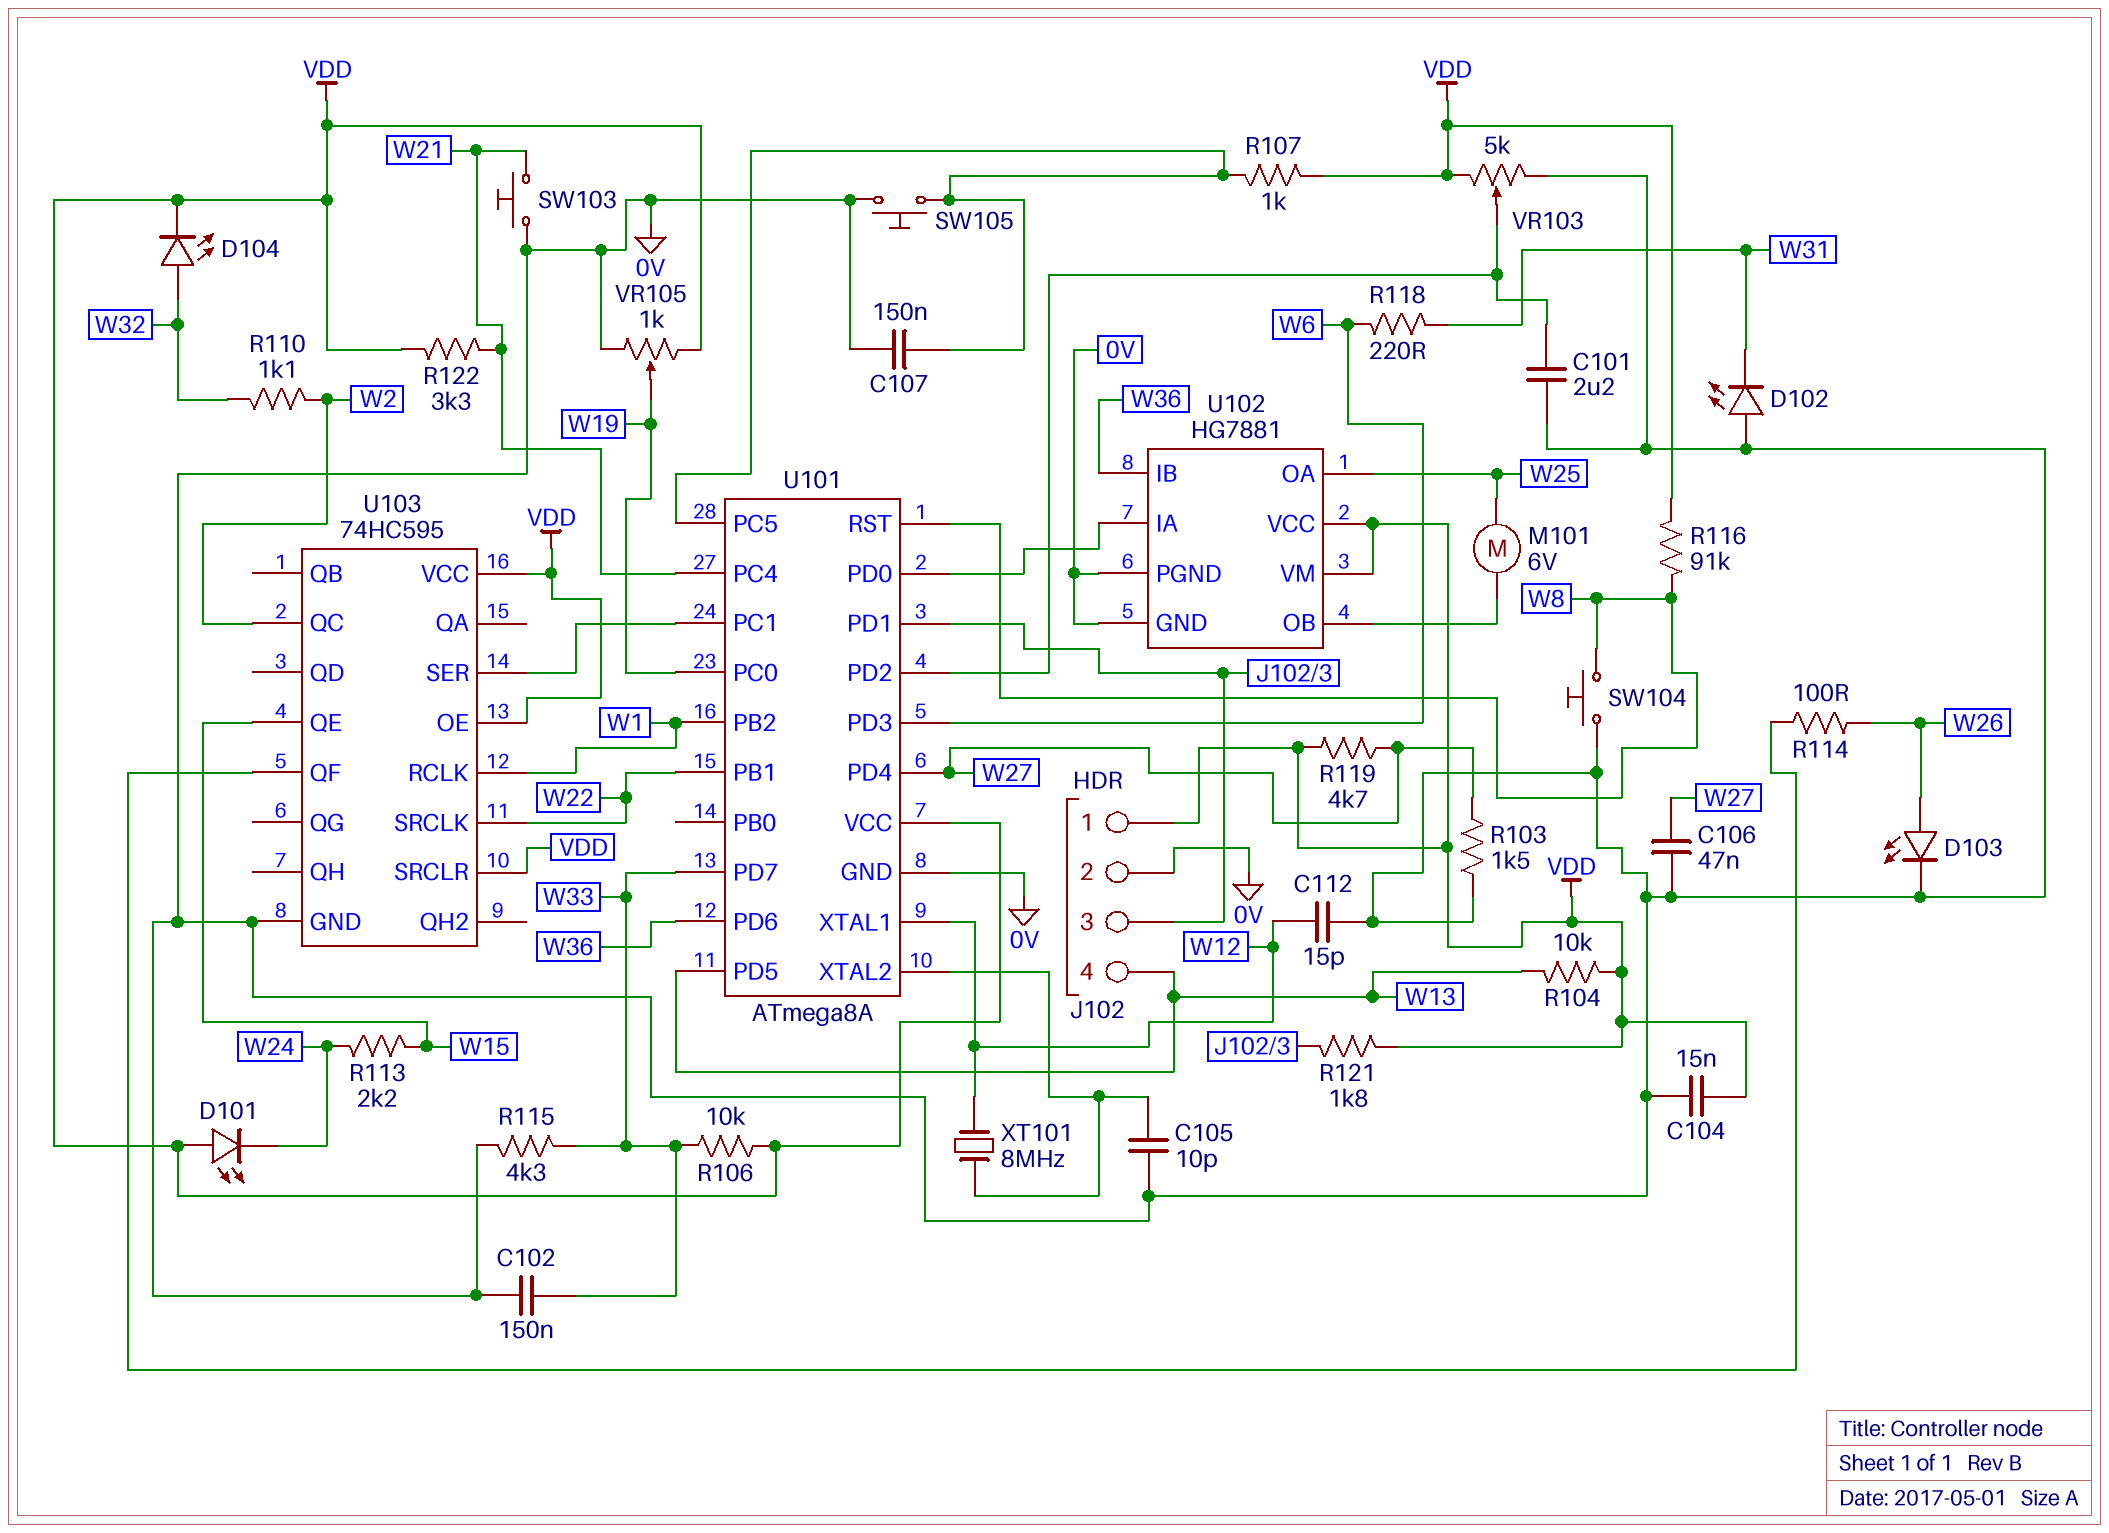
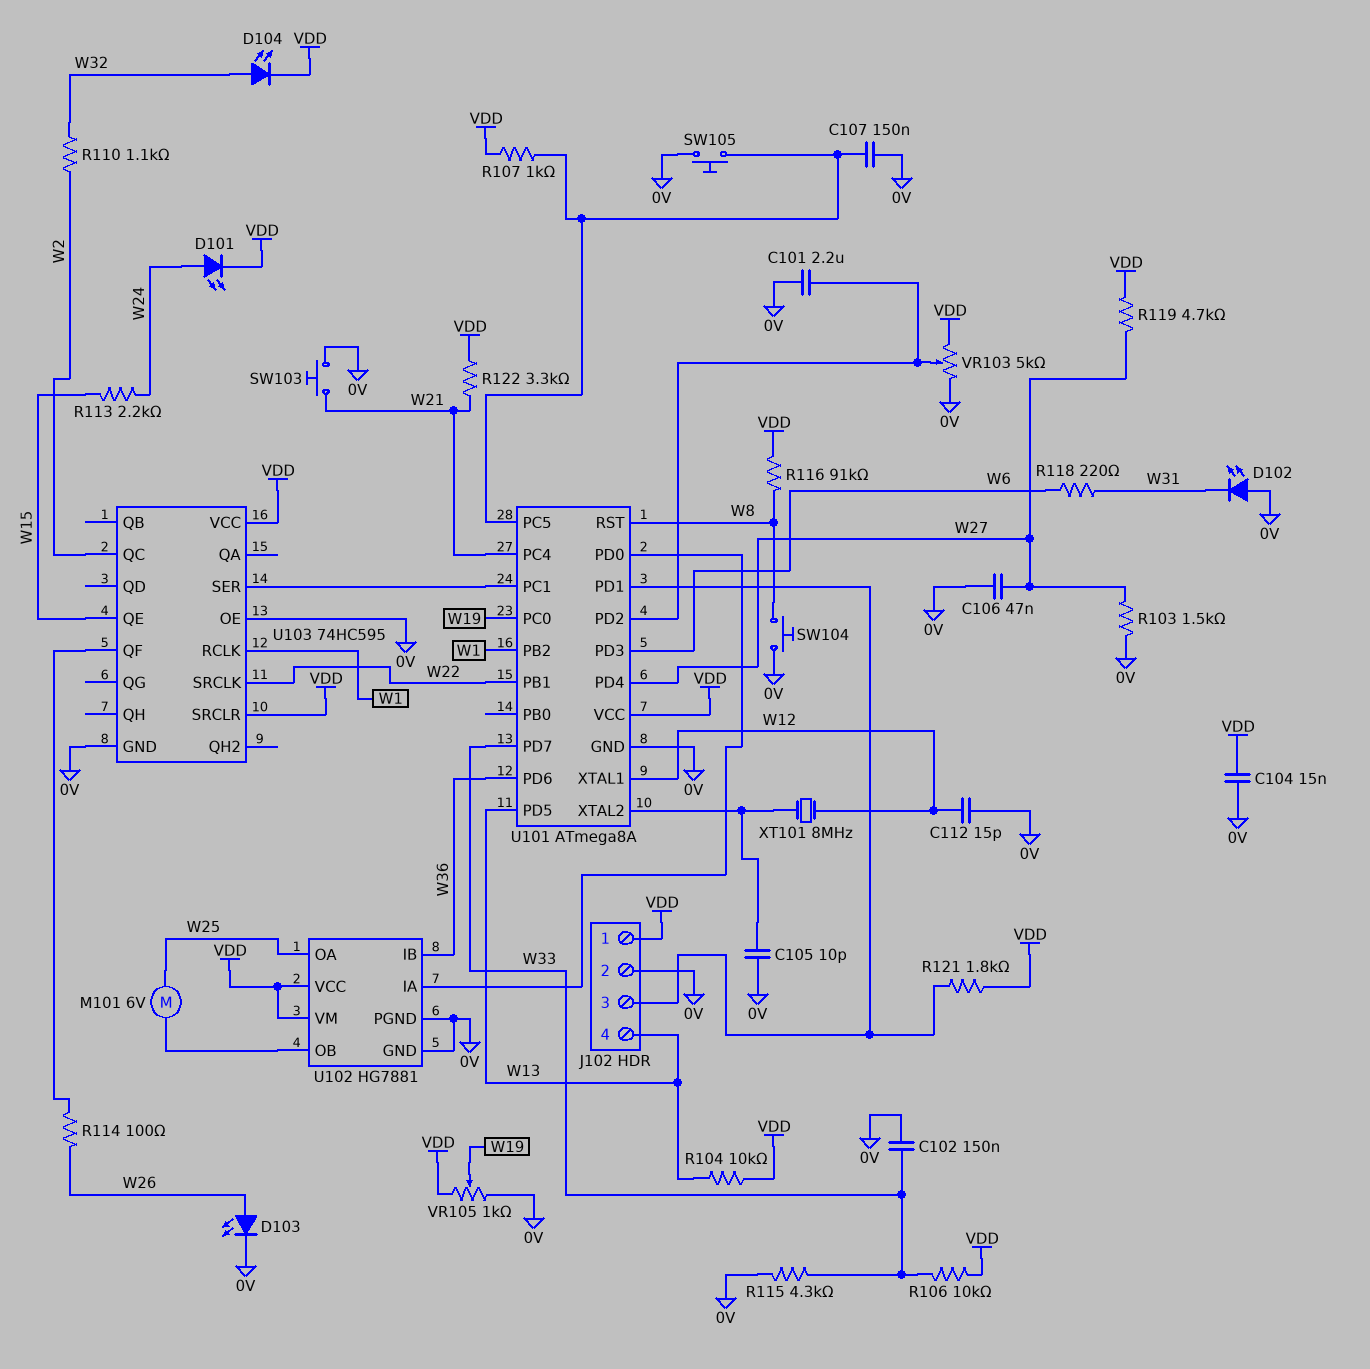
D101: LED (A VDD, K W24) -> LED (A W24, K VDD)
U103 pin OE: VDD -> 0V

